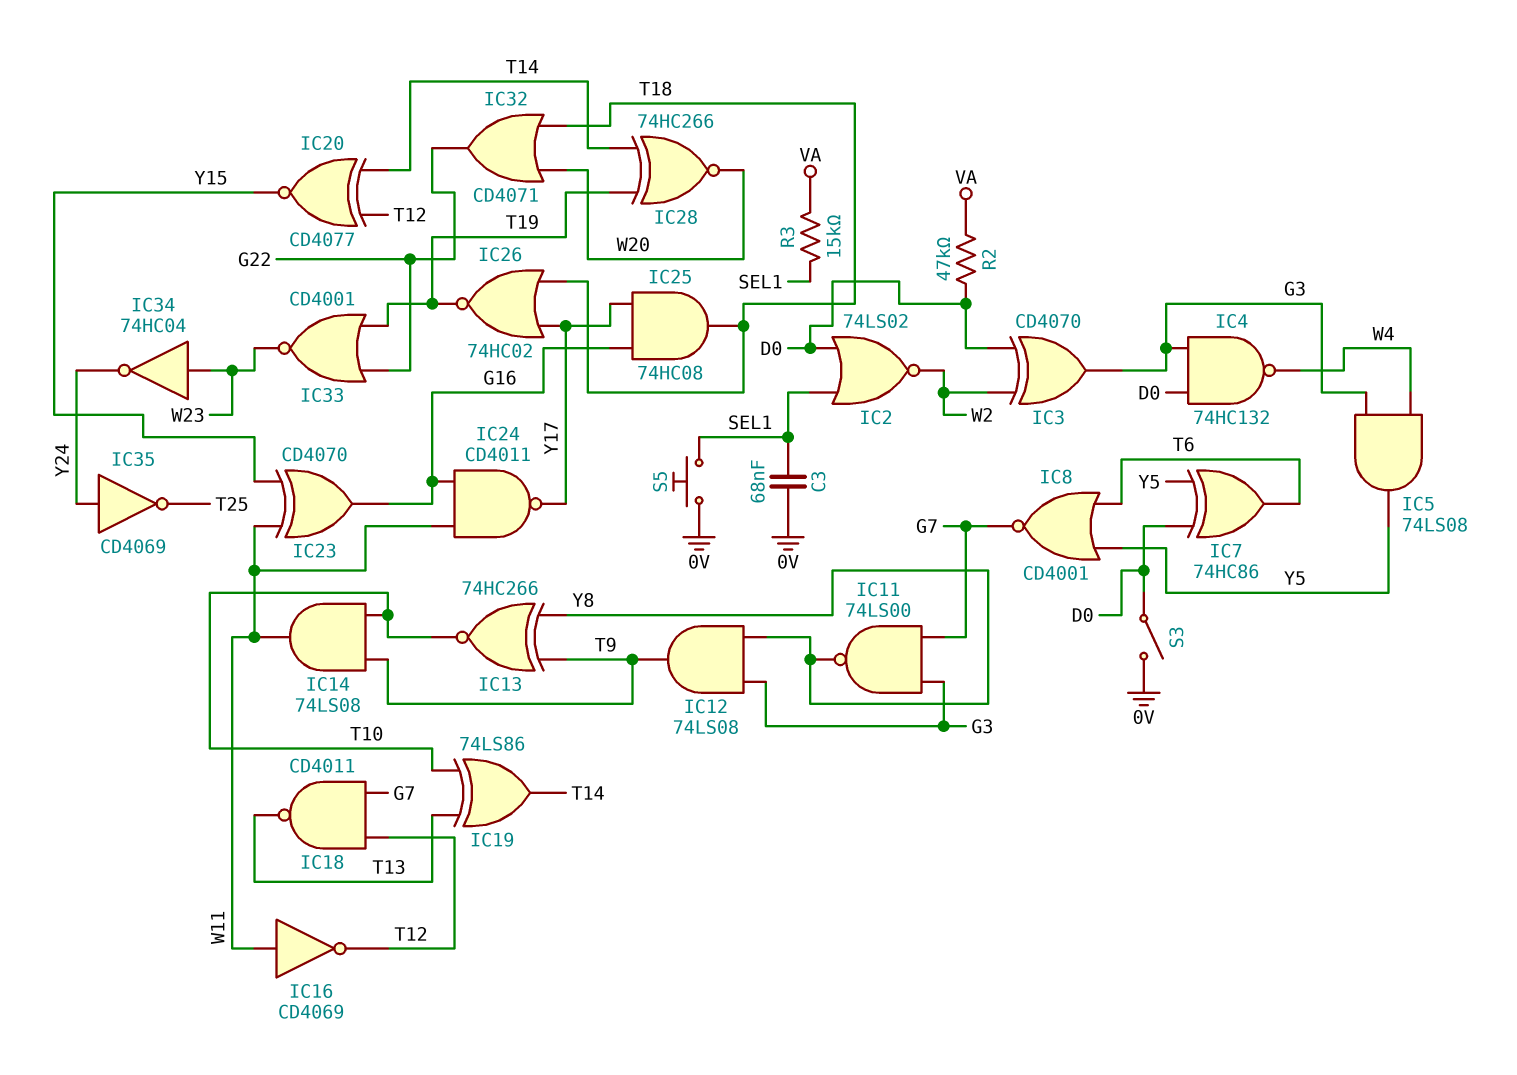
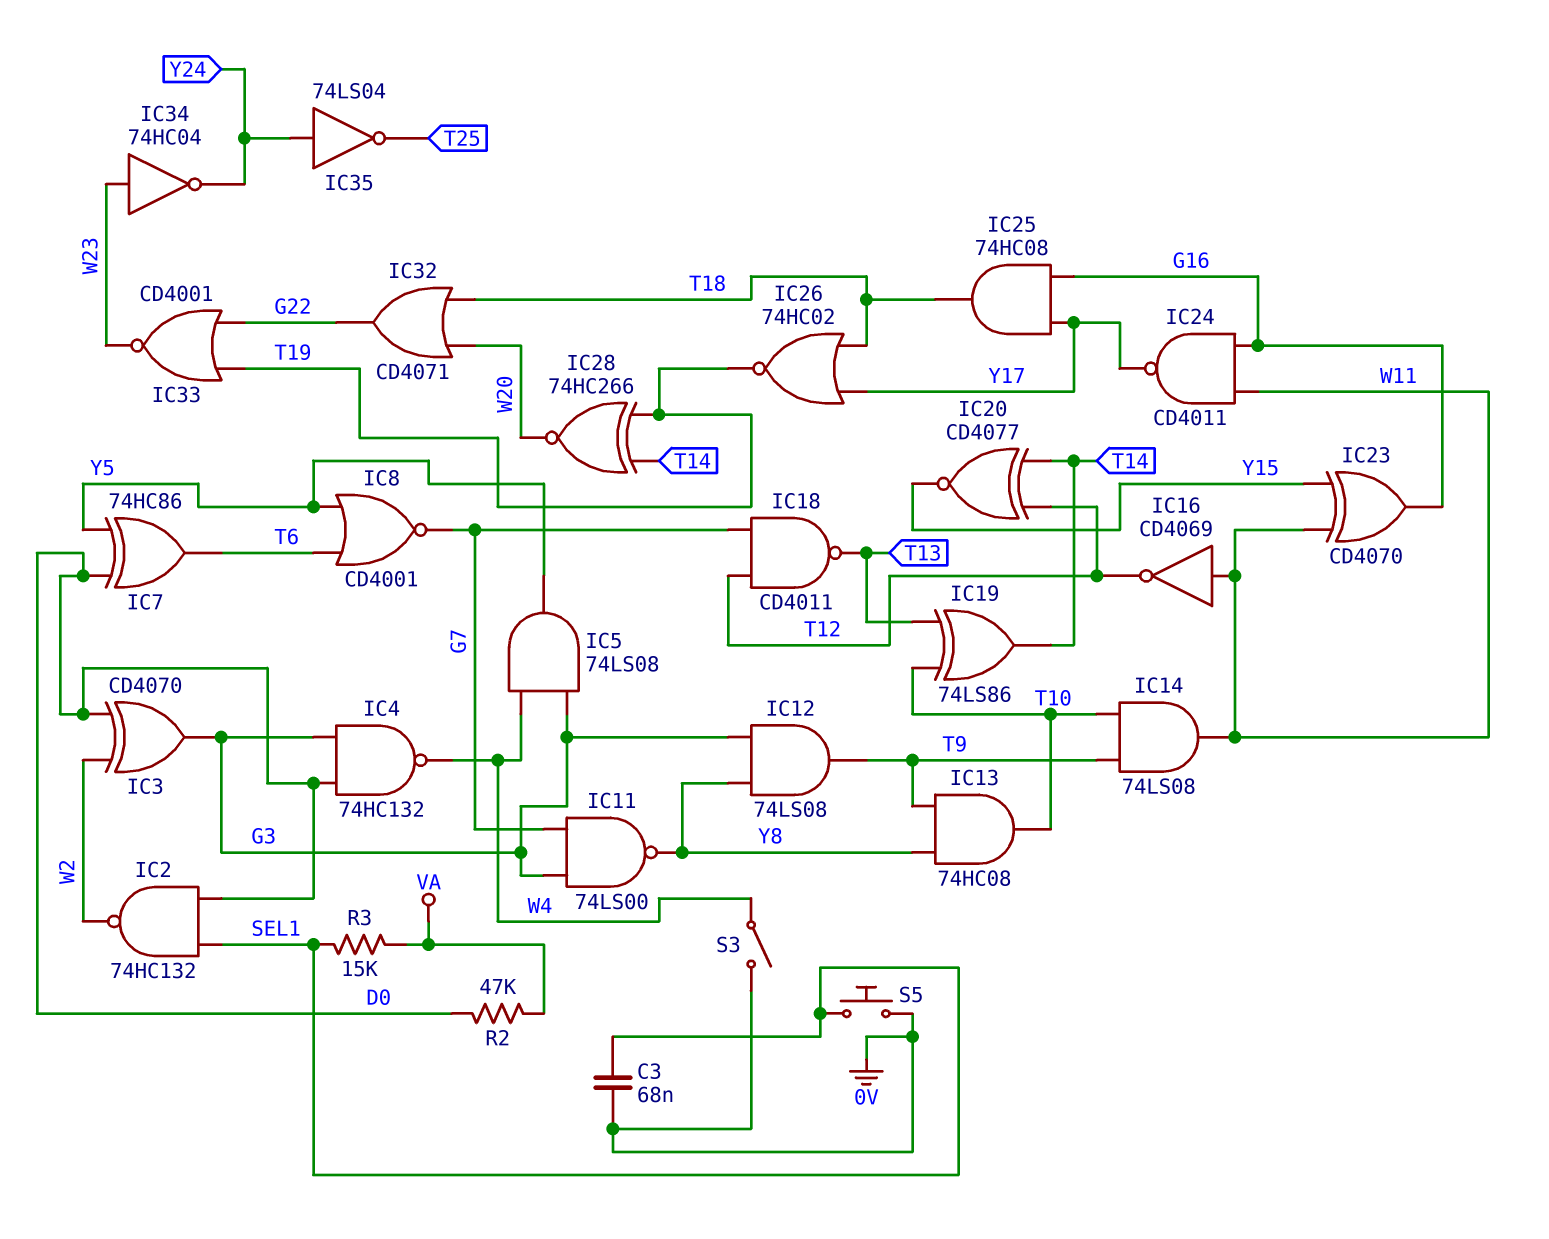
IC2: NOR 74LS02 (in D0, in SEL1, out W2) -> NAND 74HC132 (in D0, in SEL1, out W2)
IC13: XNOR 74HC266 (in T9, in Y8, out T10) -> AND 74HC08 (in T9, in Y8, out T10)
IC35: NOT CD4069 (in Y24, out T25) -> NOT 74LS04 (in Y24, out T25)
S3: switch (0V, D0) -> switch (0V, W4)

